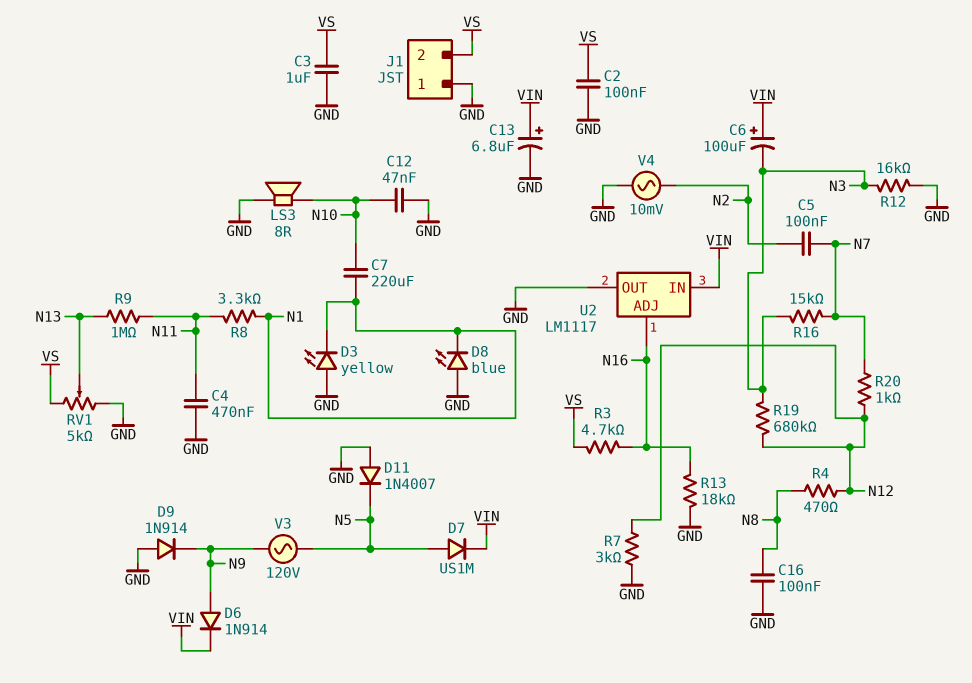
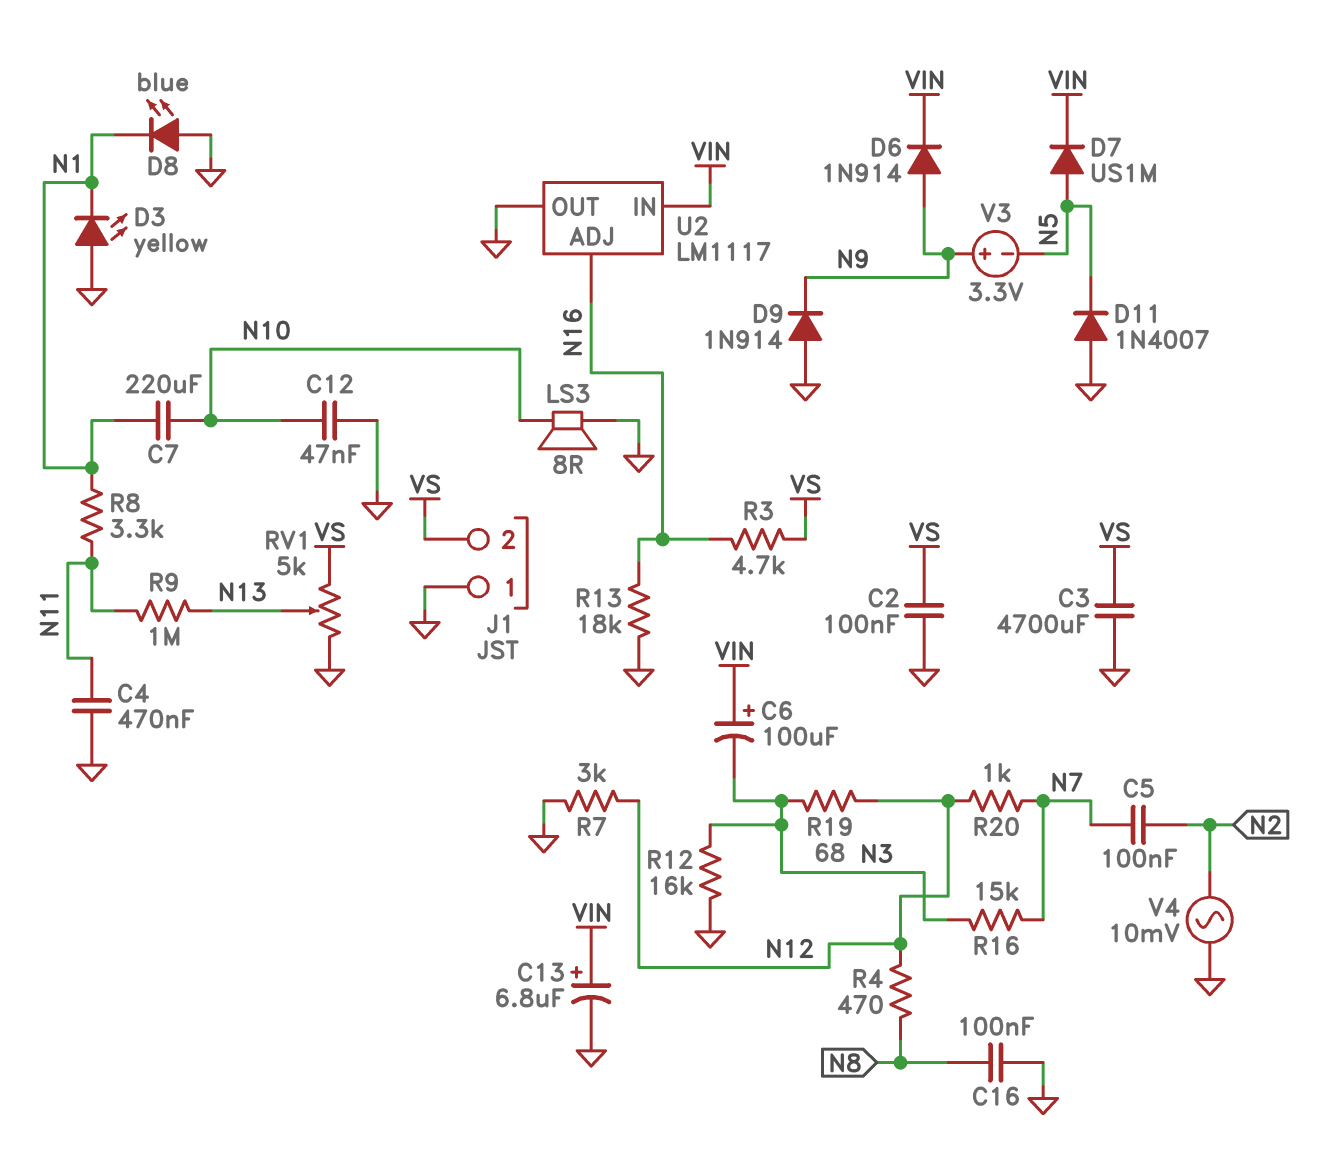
C3: 1uF (GND, VS) -> 4700uF (GND, VS)
R19: 680k (N3, N12) -> 68 (N3, N12)
V3: AC 120V (N5, N9) -> 3.3V (plus N9, minus N5)

